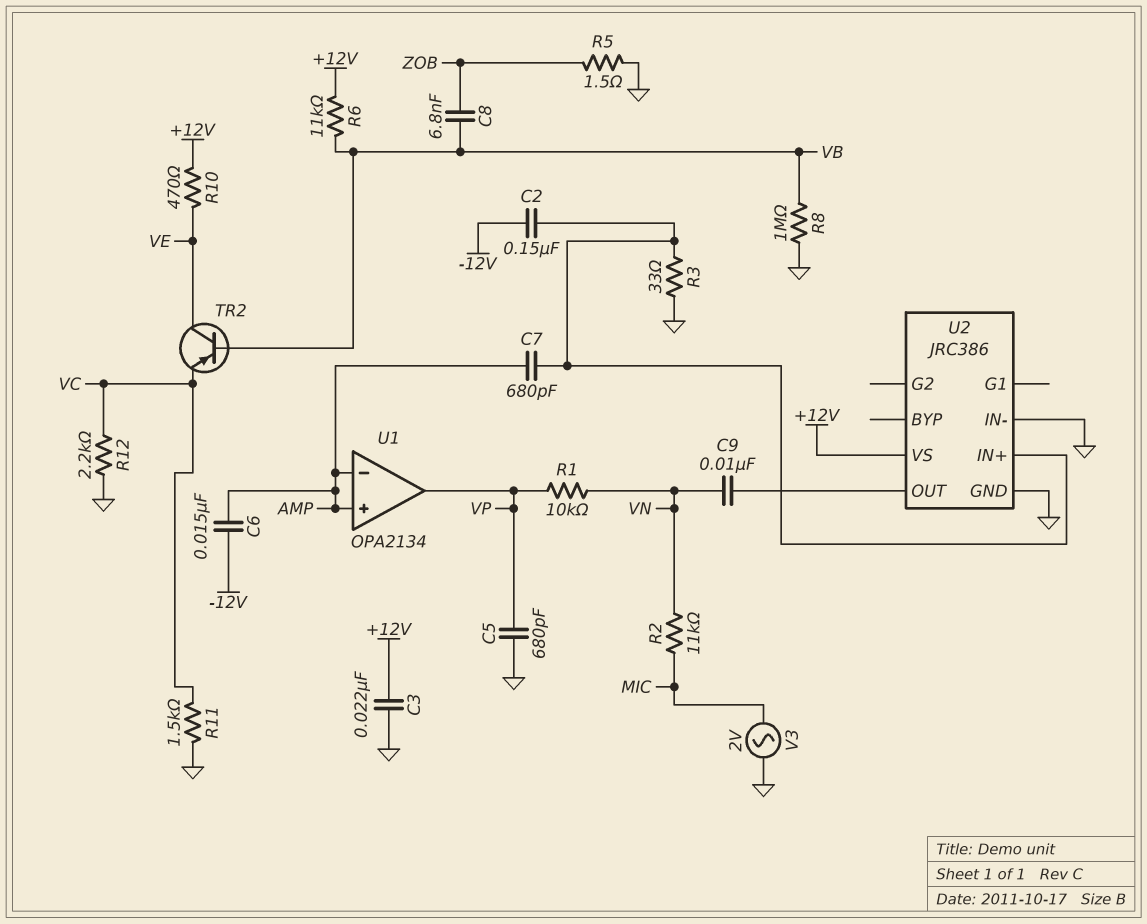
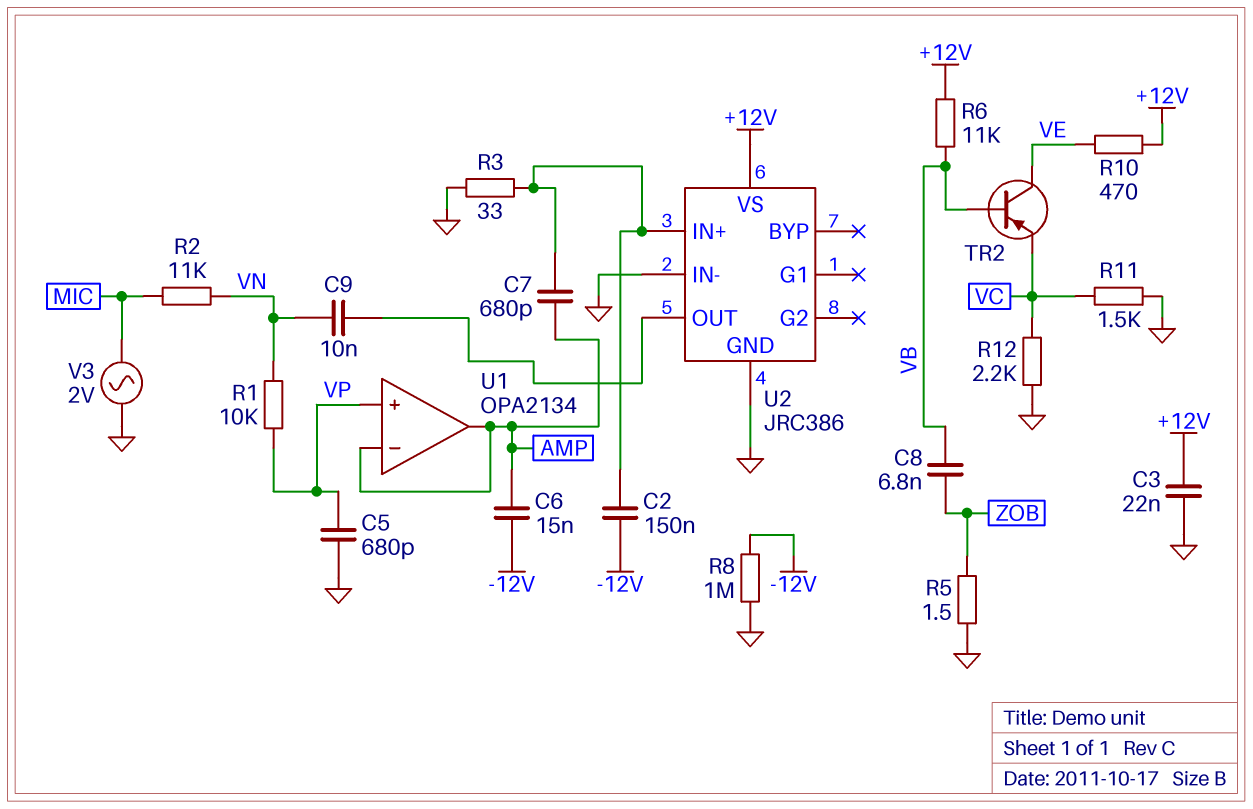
R8: 1M (GND, VB) -> 1M (-12V, GND)
U1 pin in+: AMP -> VP
U1 pin out: VP -> AMP

